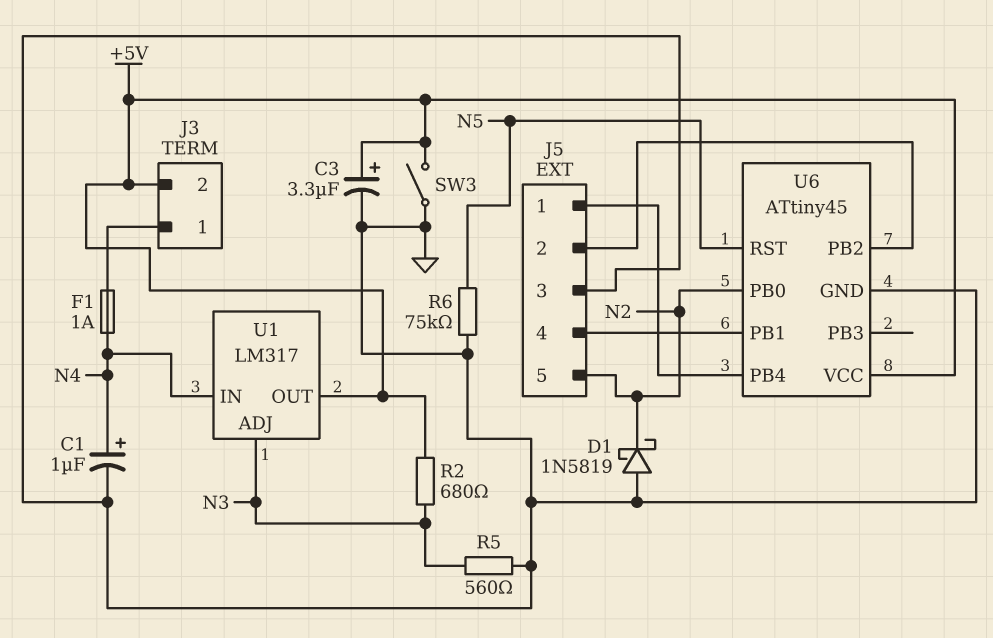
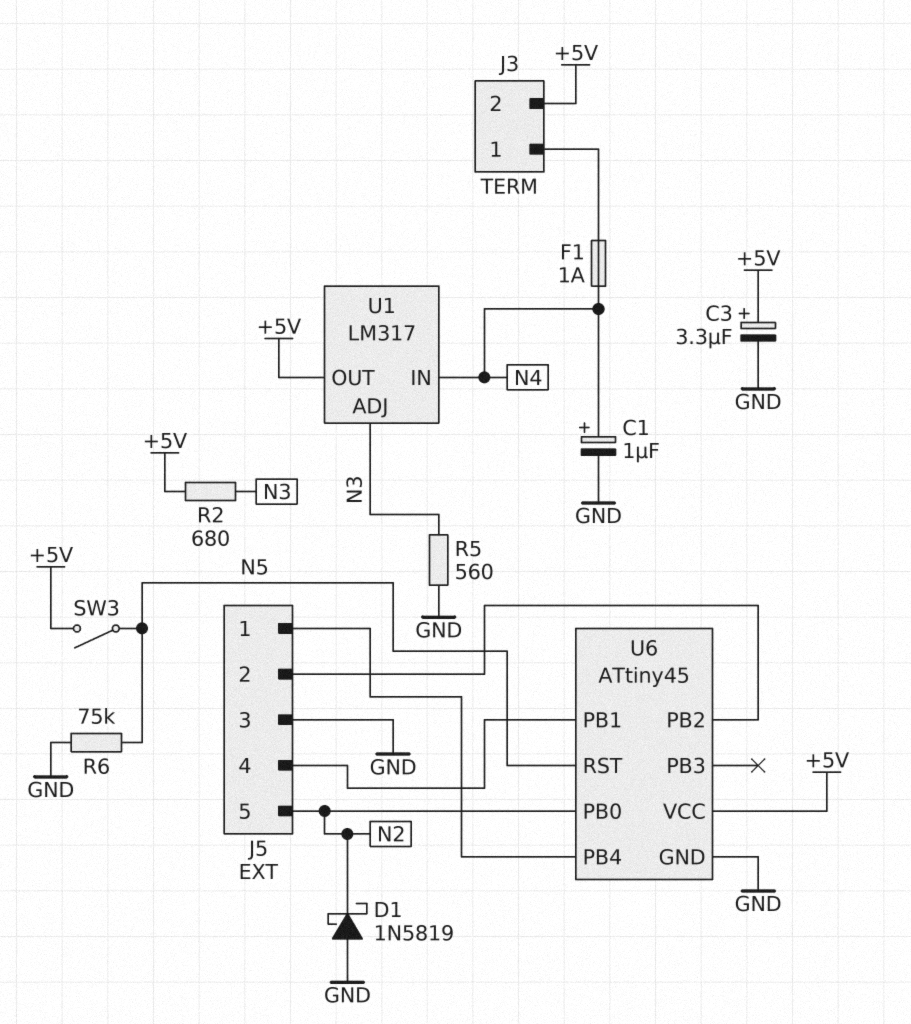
SW3: switch (+5V, GND) -> switch (+5V, N5)

